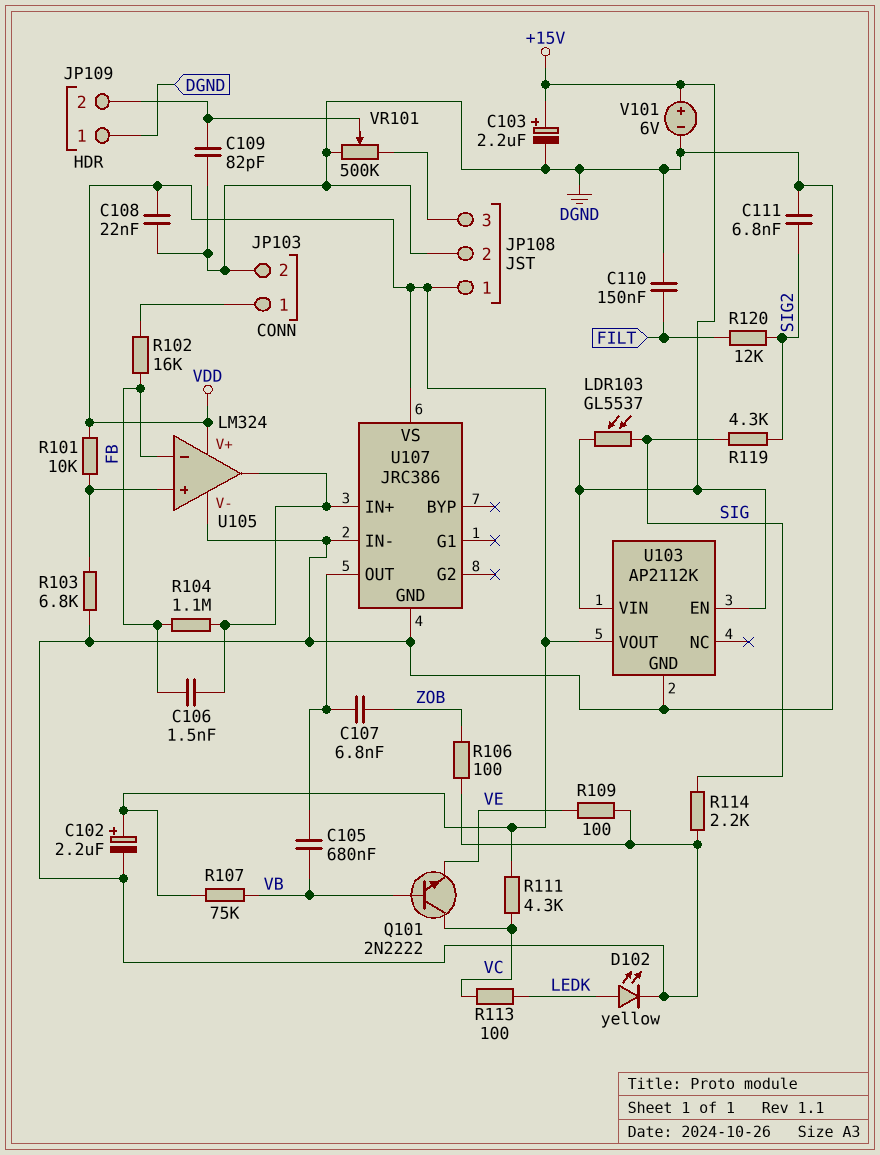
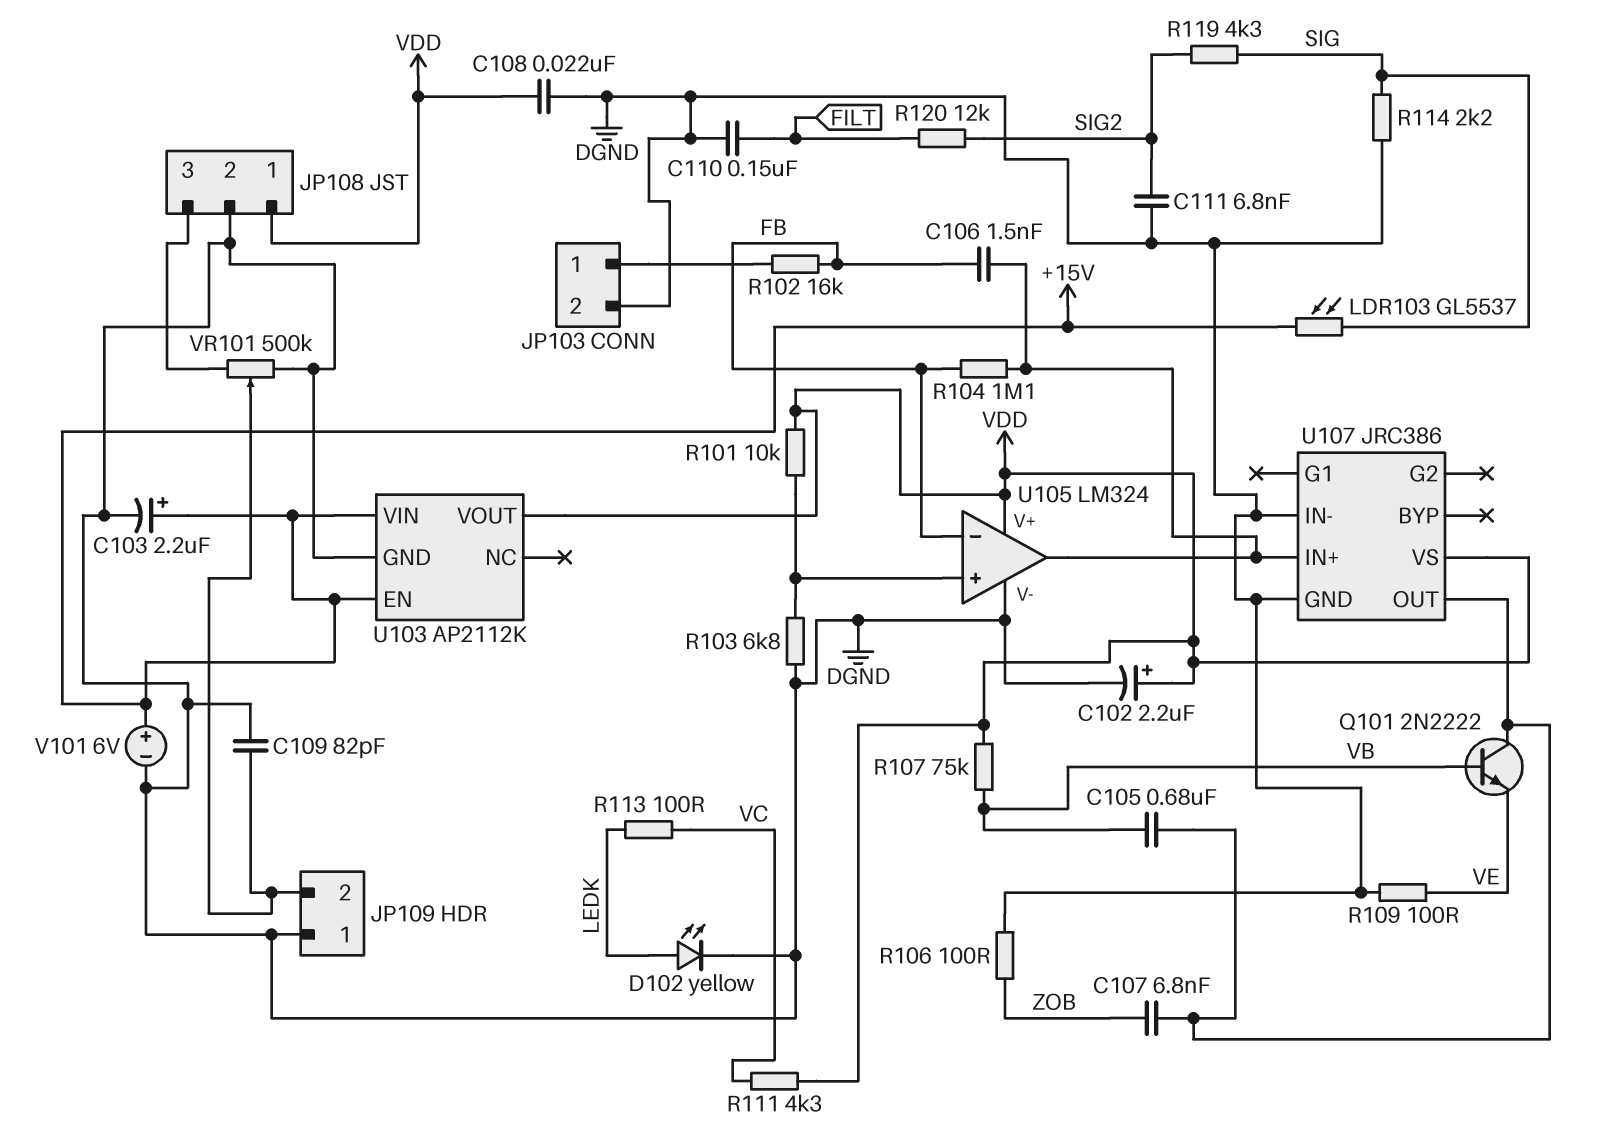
Q101: NPN 2N2222 (B VB, C VC, E VE) -> NPN 2N2222 (B VB, C U107/OUT, E VE)

